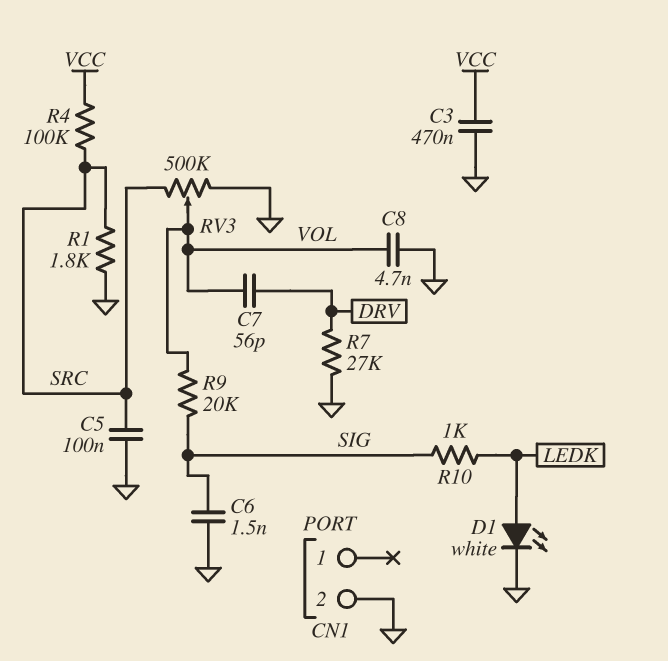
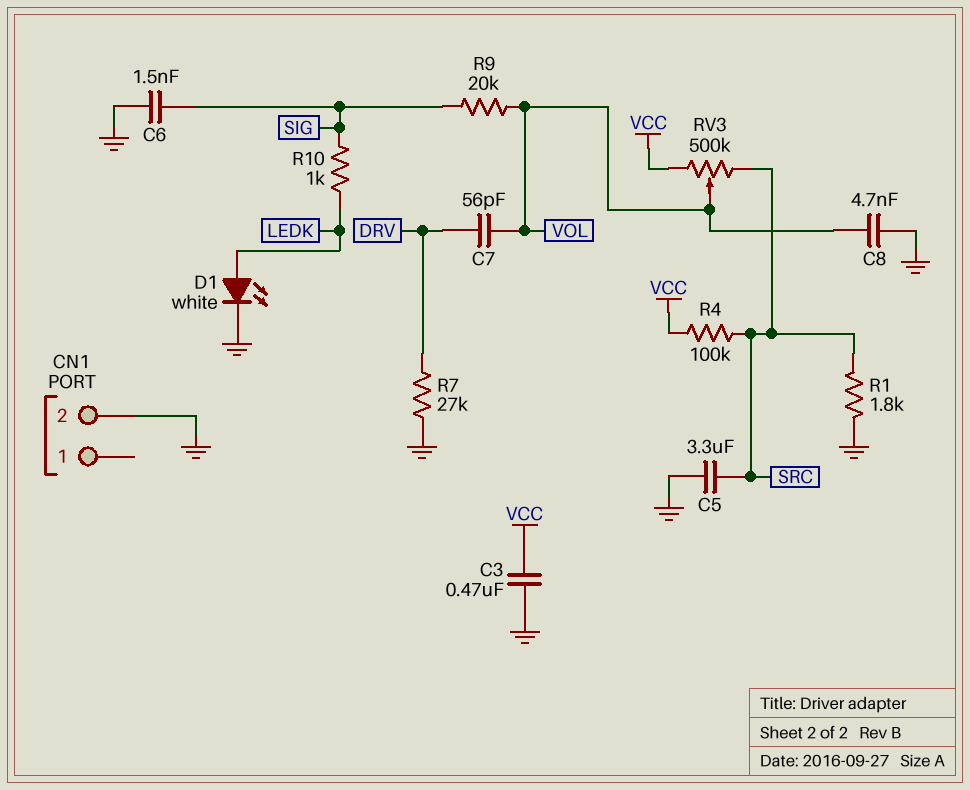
C5: 100nF (GND, SRC) -> 3.3uF (GND, SRC)
RV3: 500k (GND, SRC, wiper VOL) -> 500k (SRC, VCC, wiper VOL)

